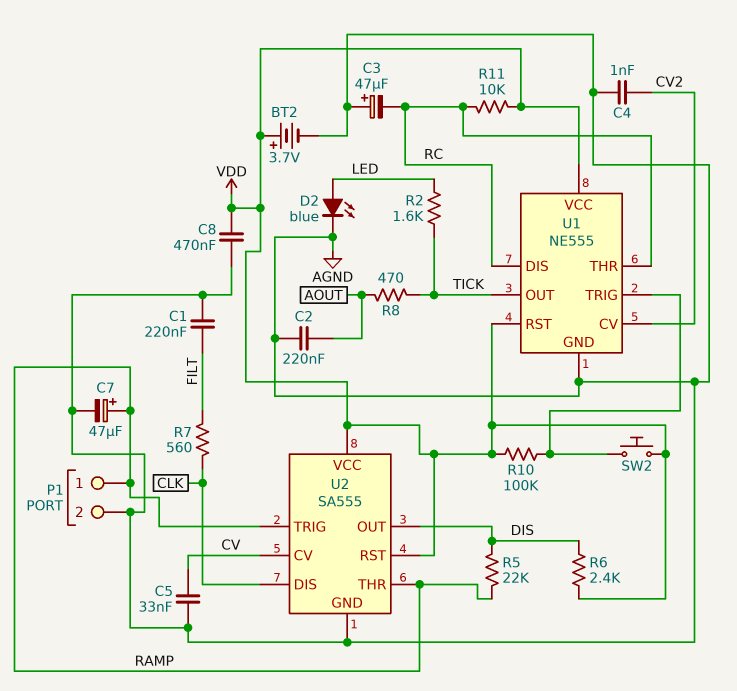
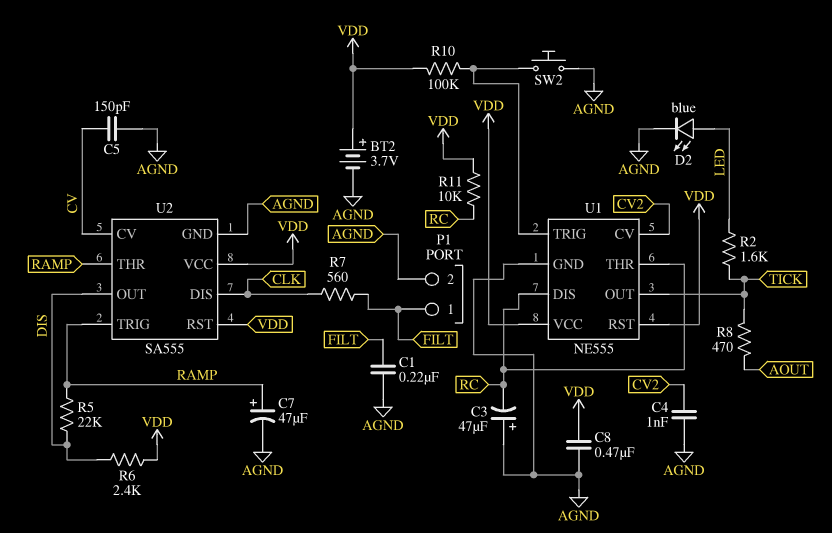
C2: 220nF (AGND, AOUT) -> none
C5: 33nF (AGND, CV) -> 150pF (AGND, CV)
P1 pin 1: RAMP -> FILT
SW2: button (U1/TRIG, VDD) -> button (AGND, U1/TRIG)

